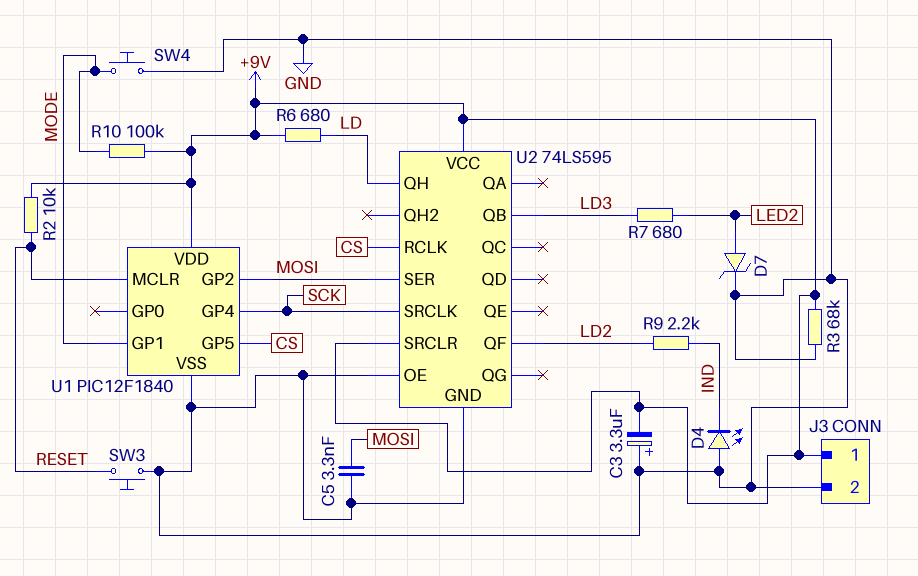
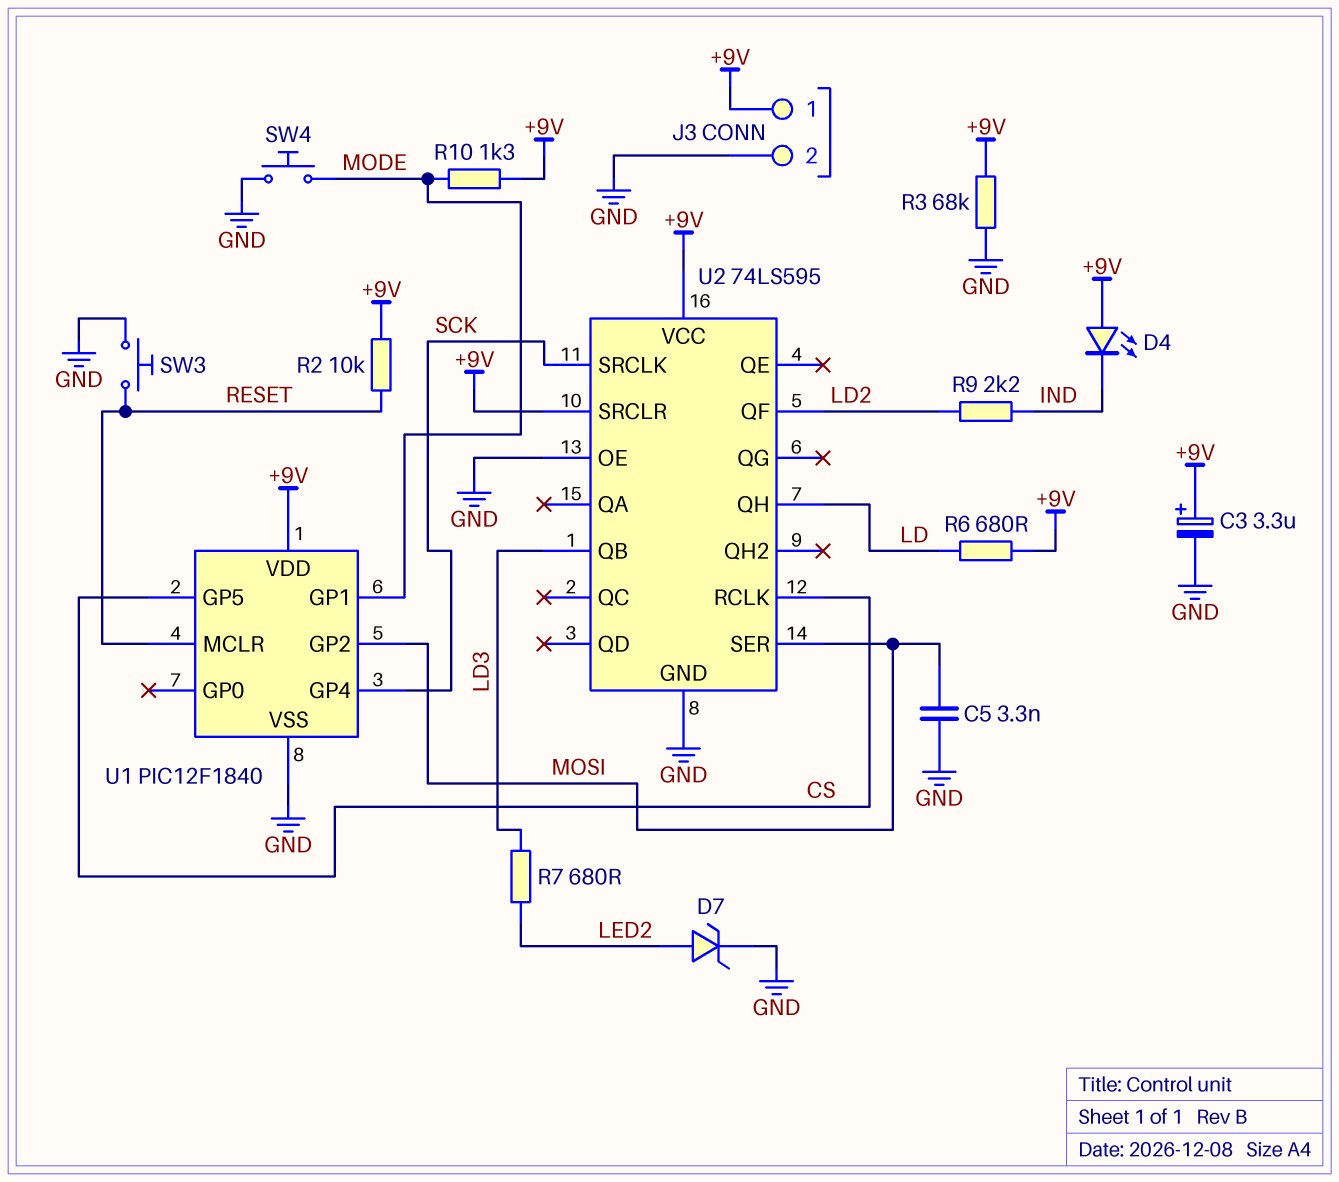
C3: 3.3uF (plus GND, minus +9V) -> 3.3uF (plus +9V, minus GND)
D4: LED (A GND, K IND) -> LED (A +9V, K IND)
R10: 100k (+9V, MODE) -> 1.3k (+9V, MODE)

